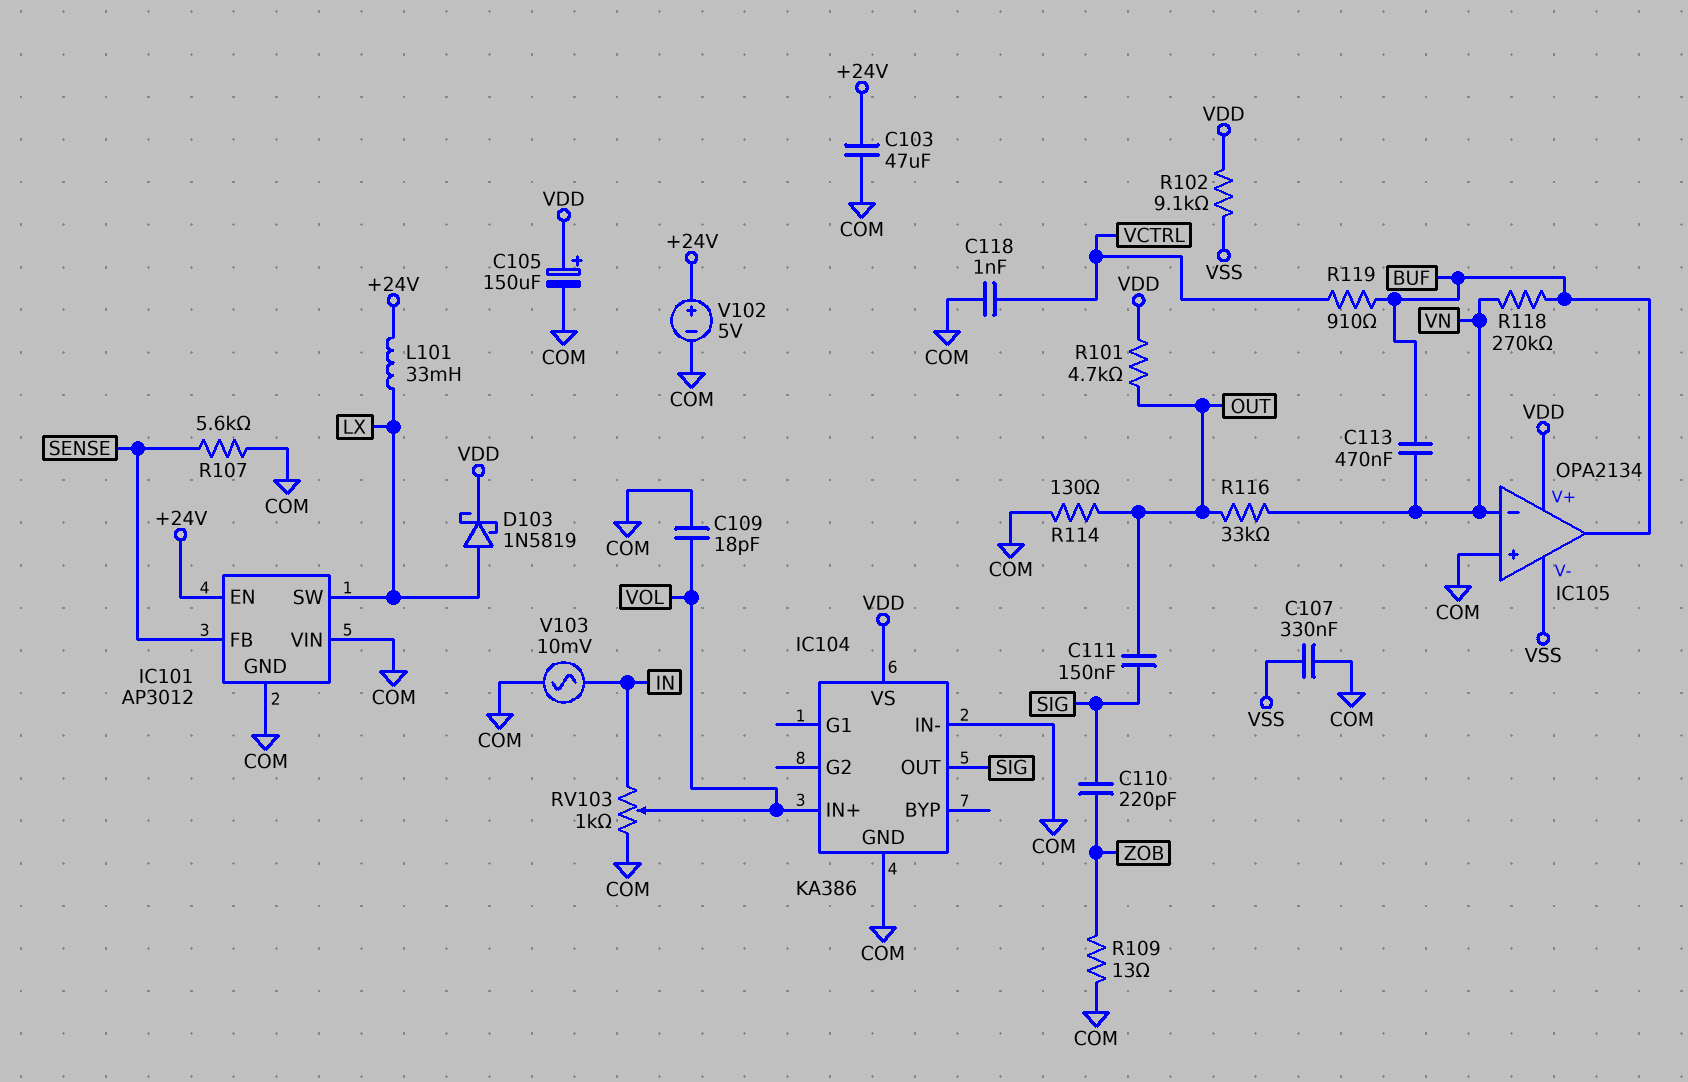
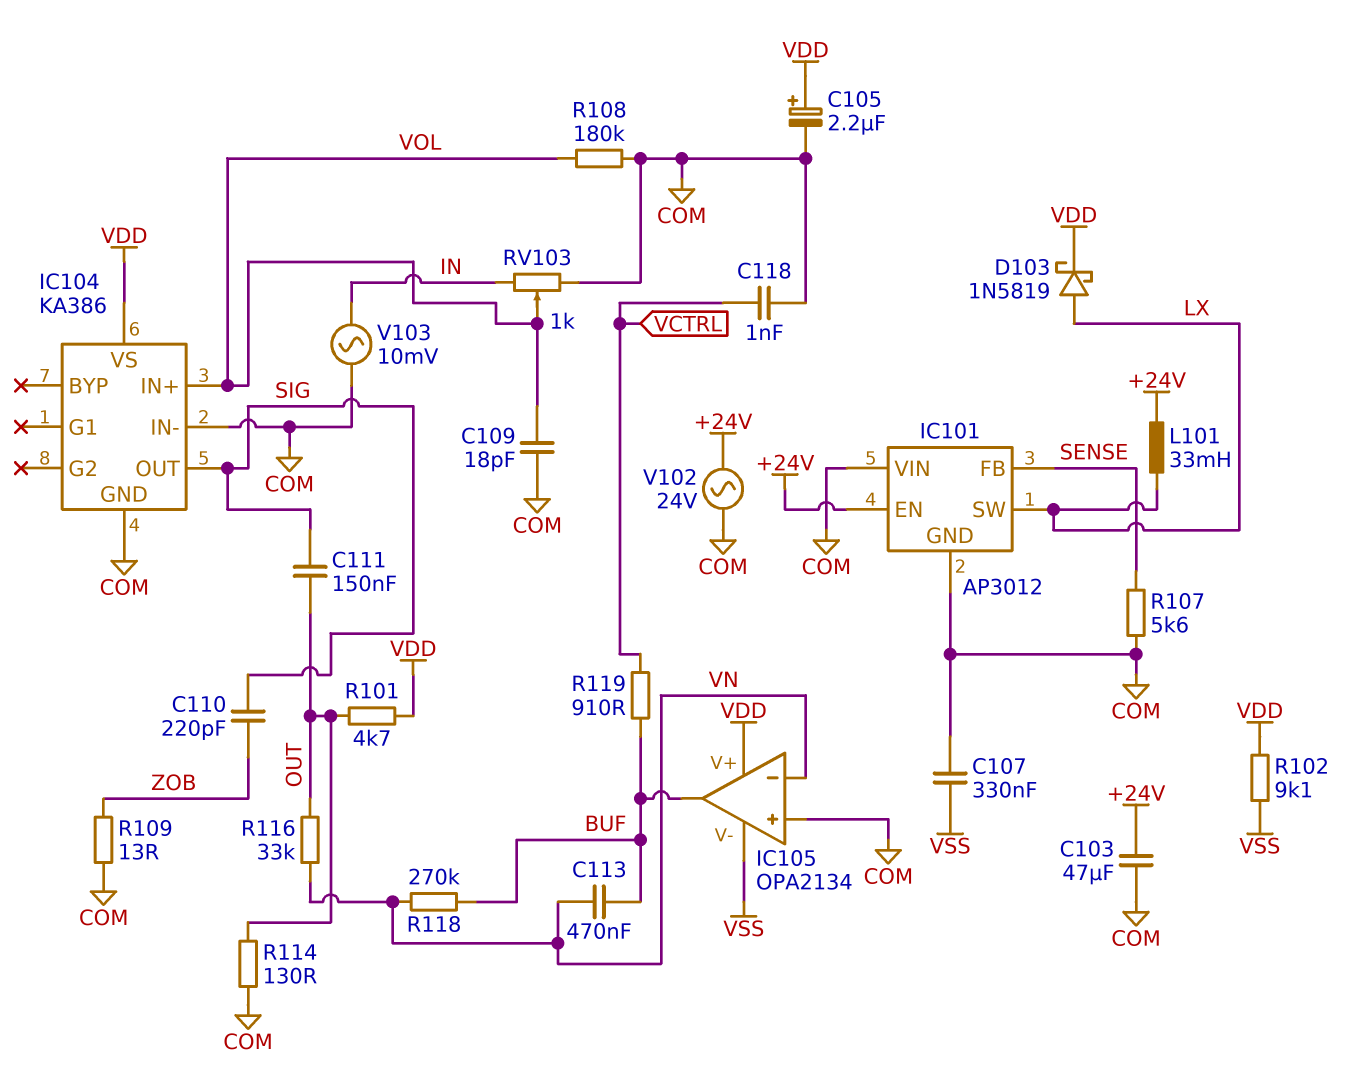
C105: 150uF (plus VDD, minus COM) -> 2.2uF (plus VDD, minus COM)
R108: none -> 180k (COM, VOL)
V102: 5V (plus +24V, minus COM) -> AC 24V (+24V, COM)

